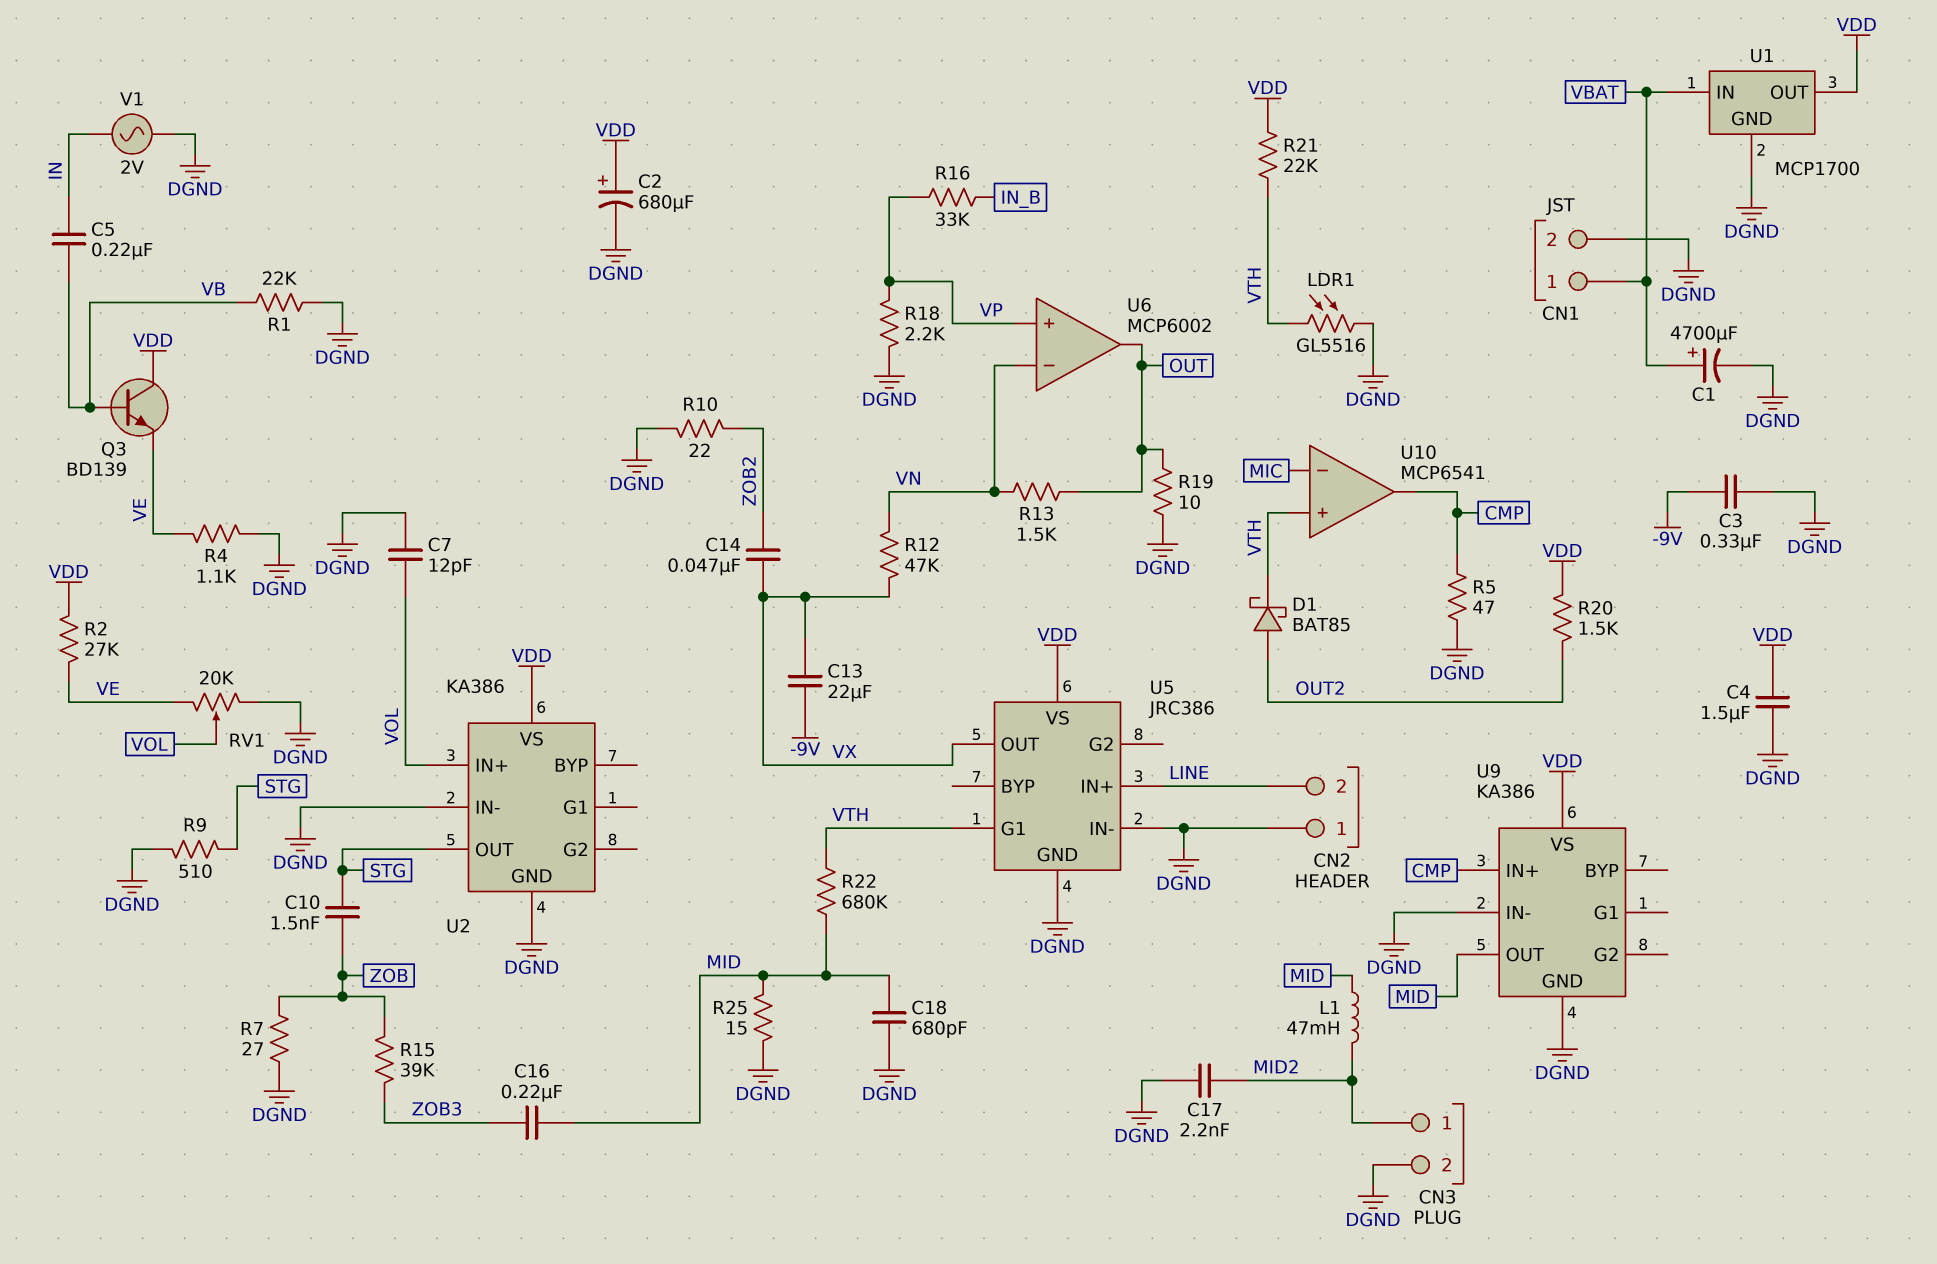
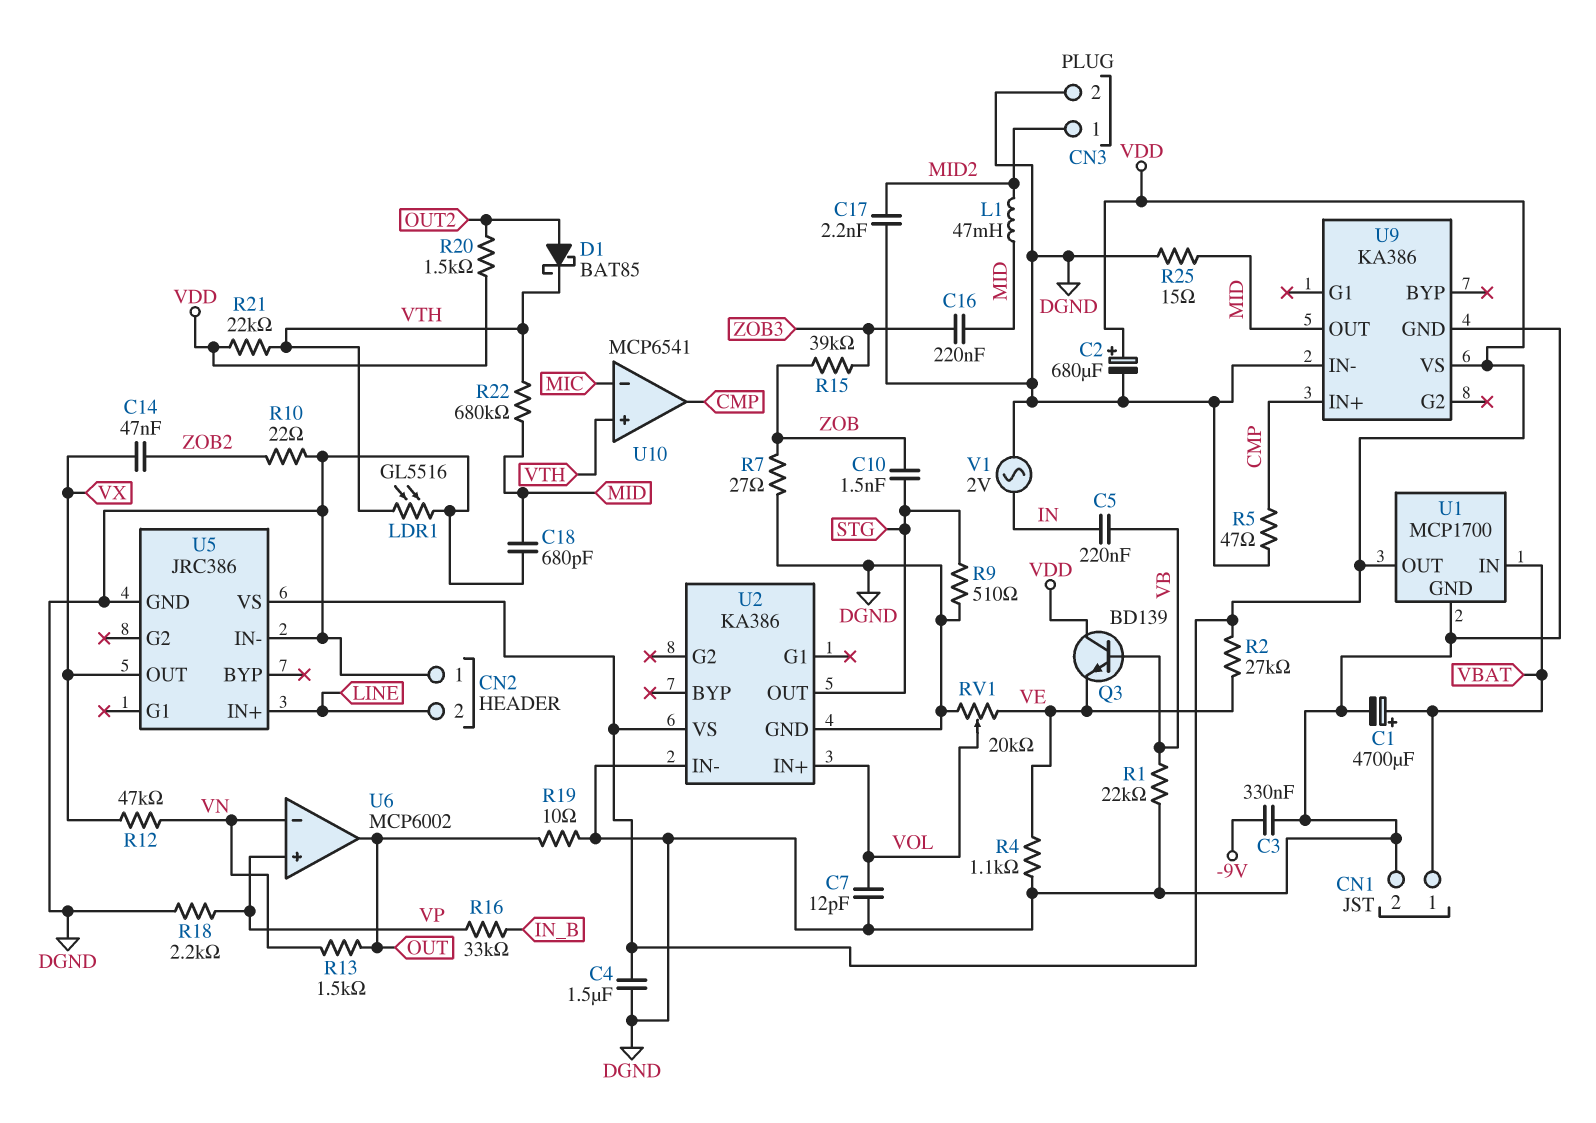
C13: 22uF (-9V, VX) -> none
U5 pin G1: VTH -> none

